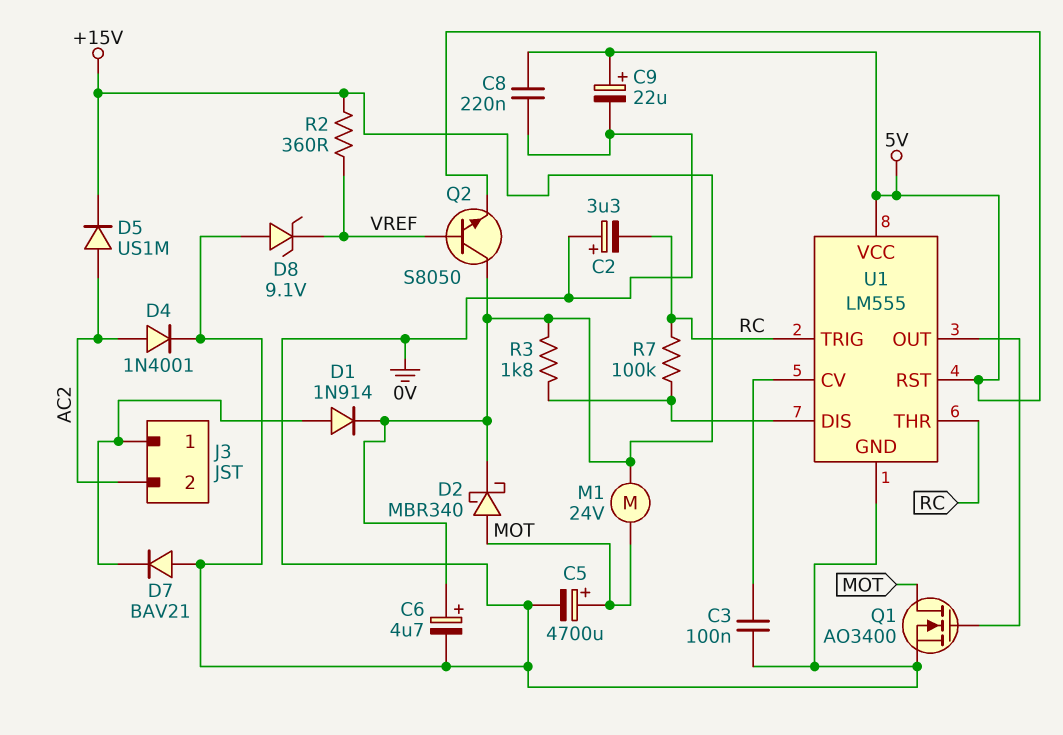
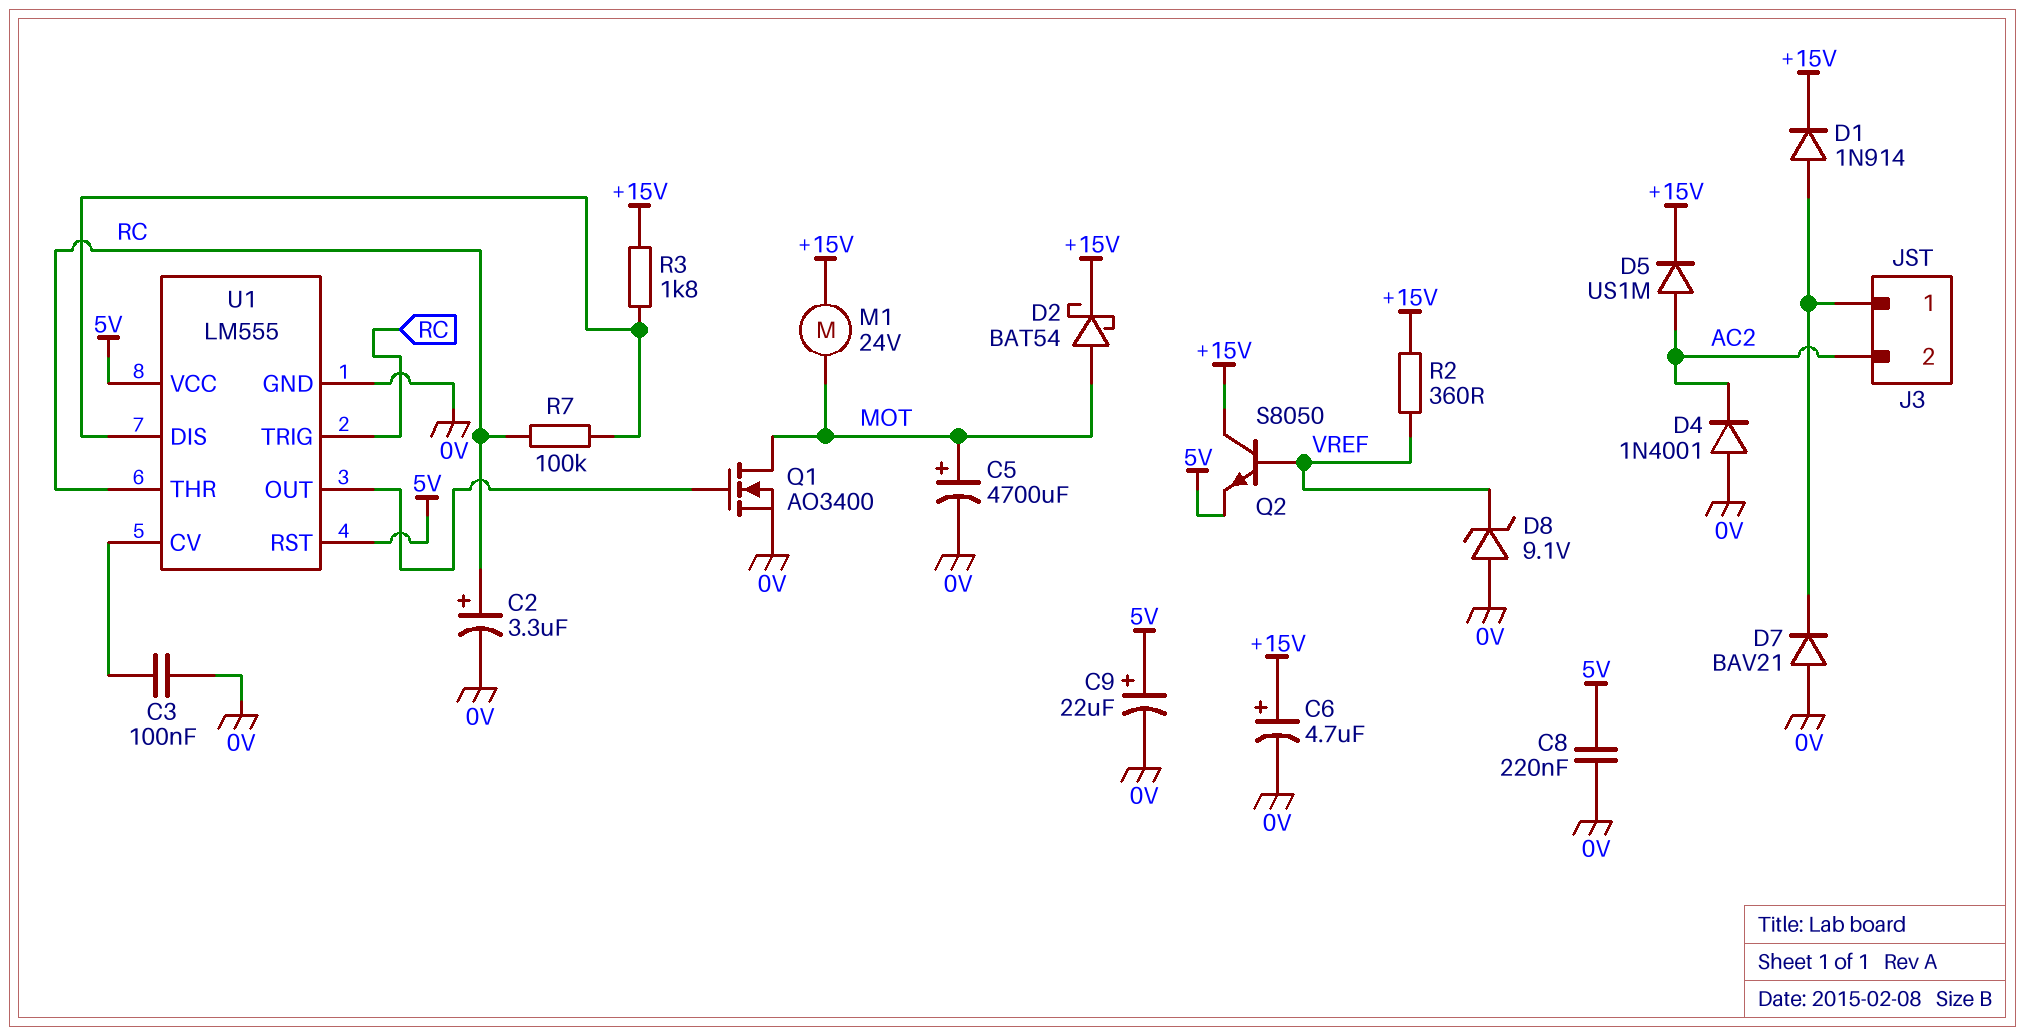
C2: 3.3uF (plus 0V, minus RC) -> 3.3uF (plus RC, minus 0V)
D2: schottky MBR340 (A MOT, K +15V) -> schottky BAT54 (A MOT, K +15V)
D4: diode 1N4001 (A AC2, K 0V) -> diode 1N4001 (A 0V, K AC2)

